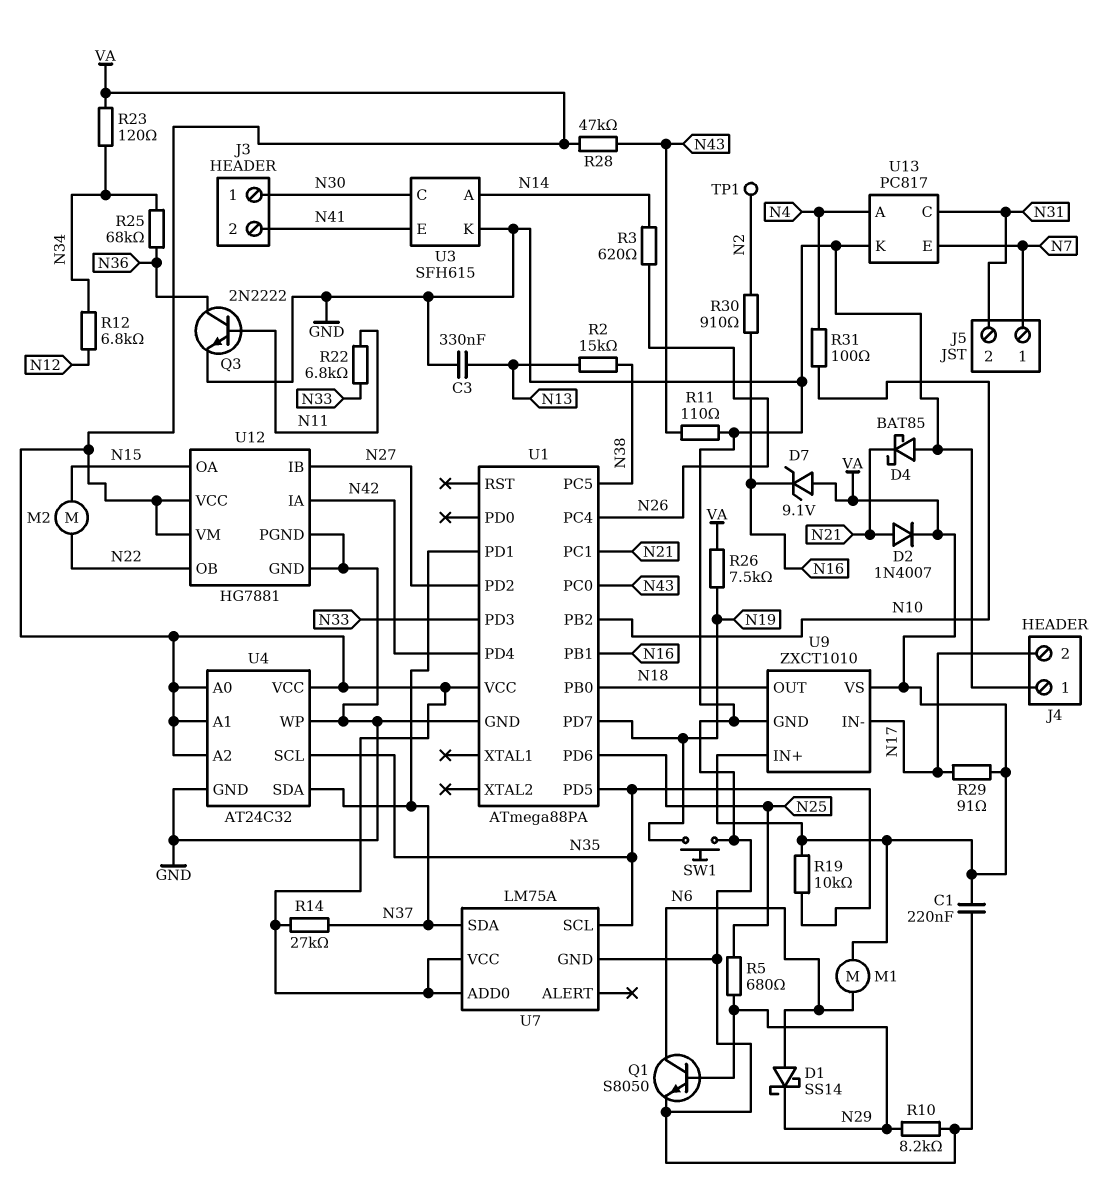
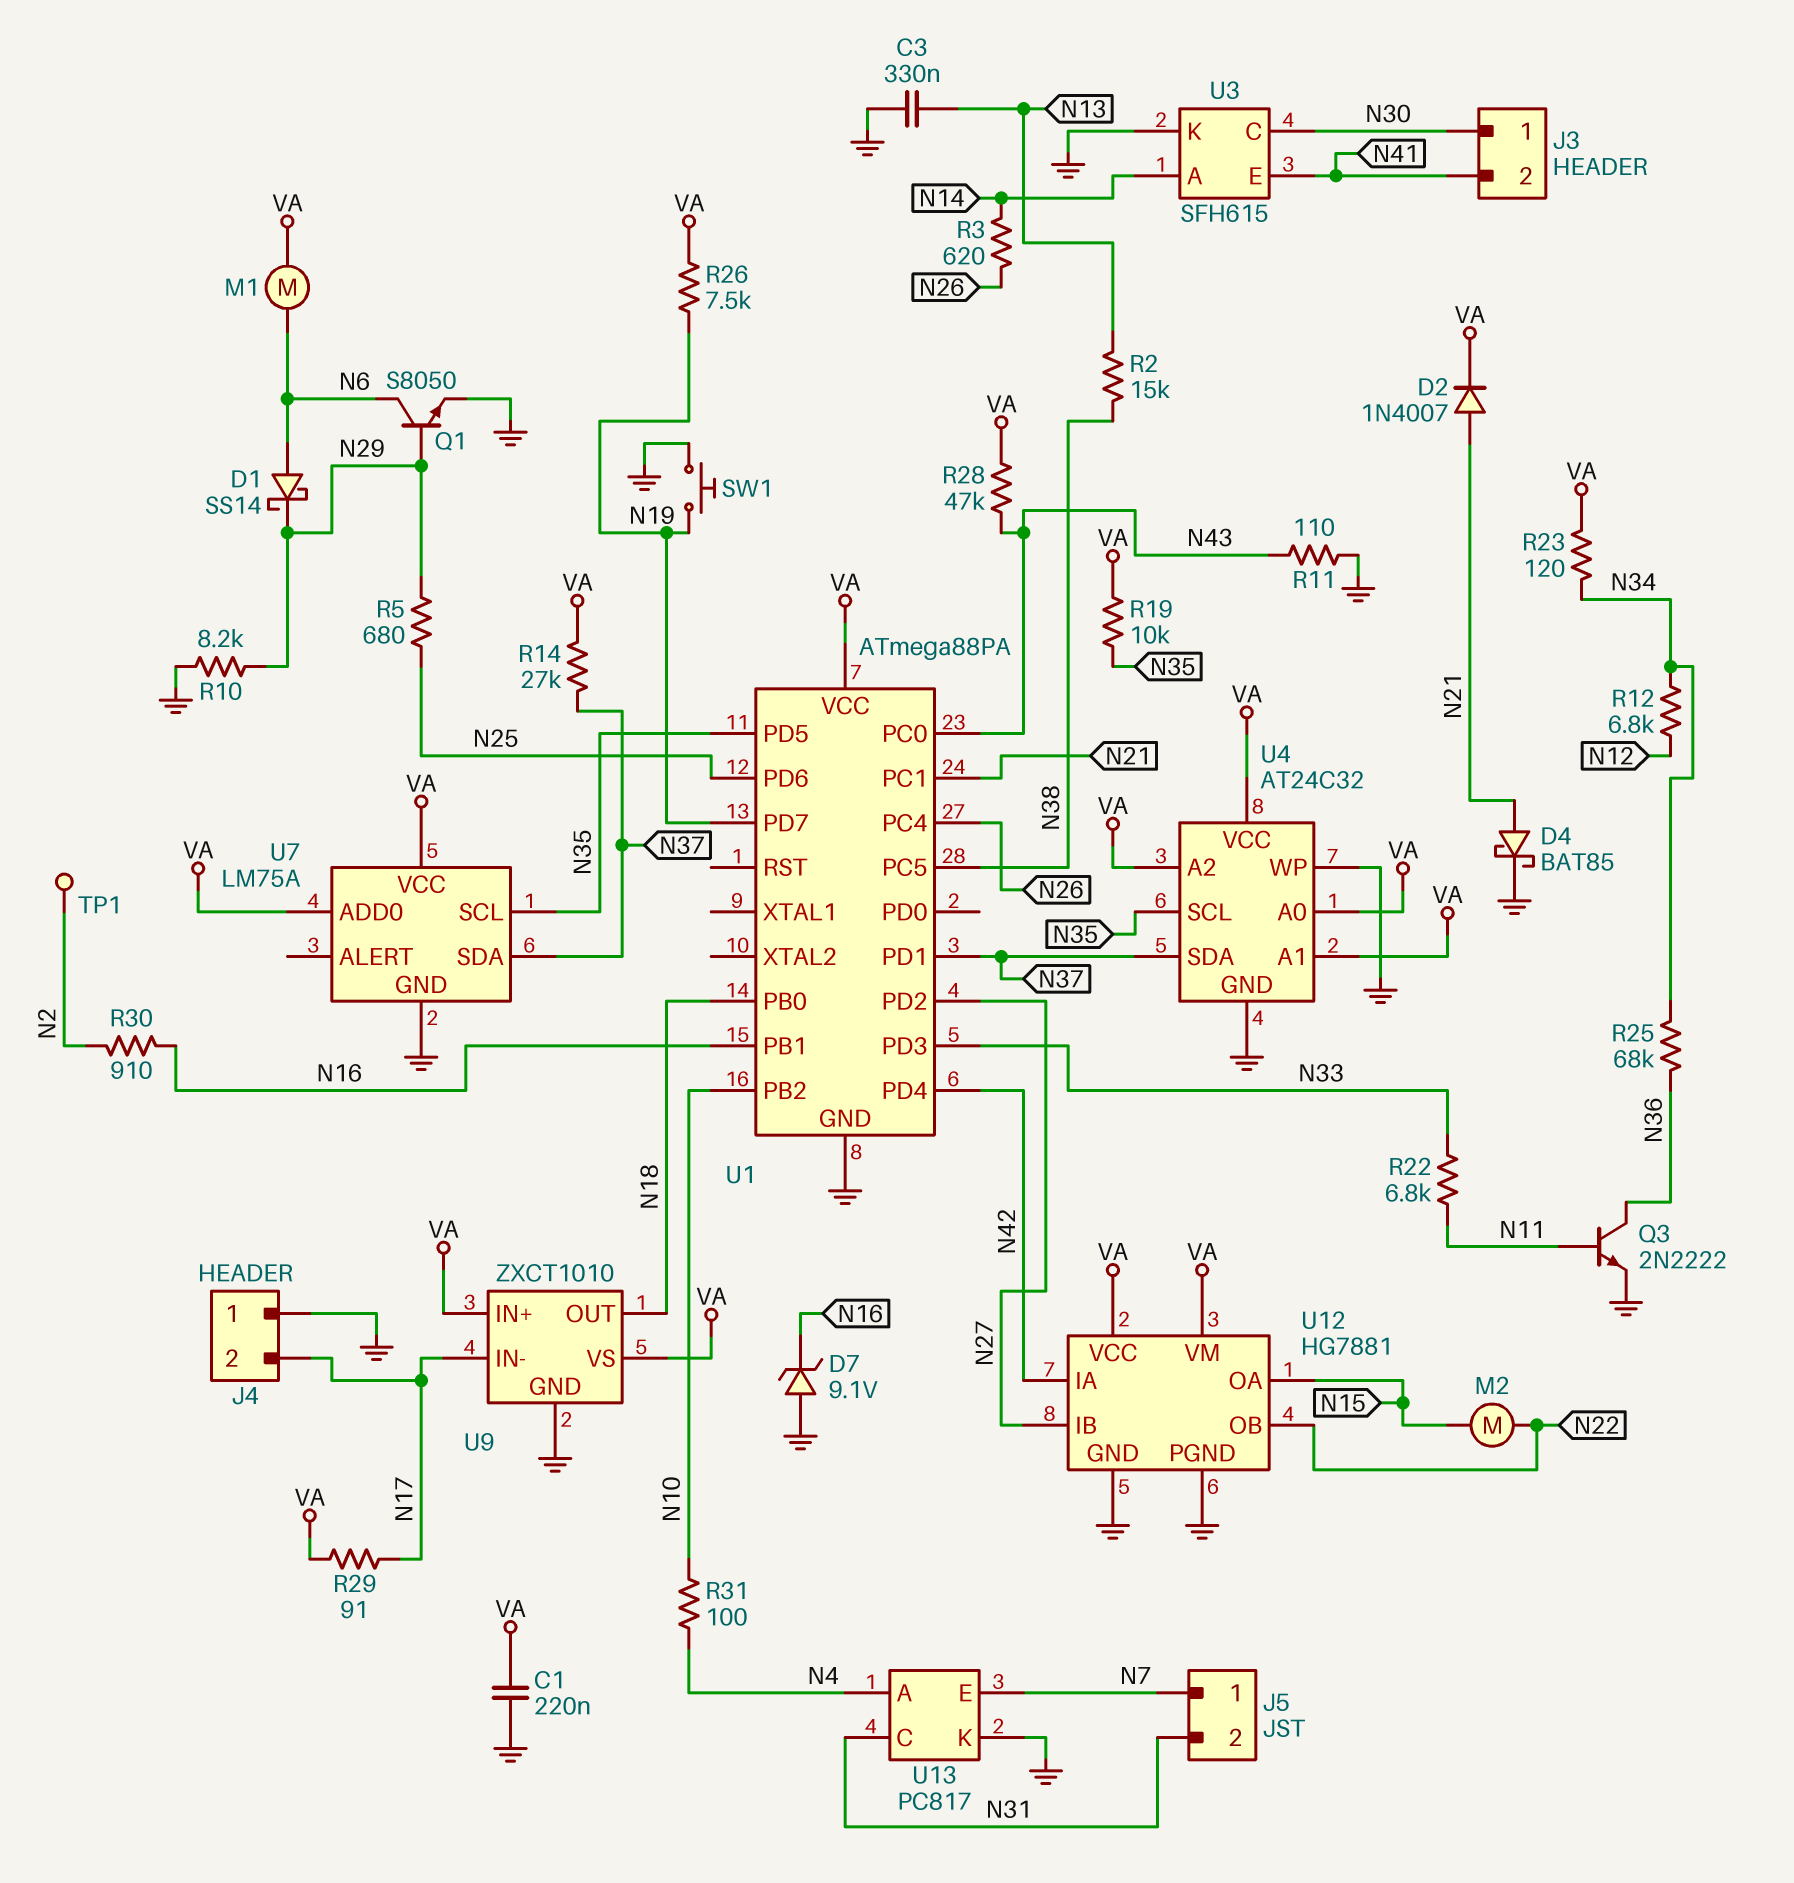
D4: schottky BAT85 (A GND, K N21) -> schottky BAT85 (A N21, K GND)
D7: zener 9.1V (A VA, K N16) -> zener 9.1V (A GND, K N16)

